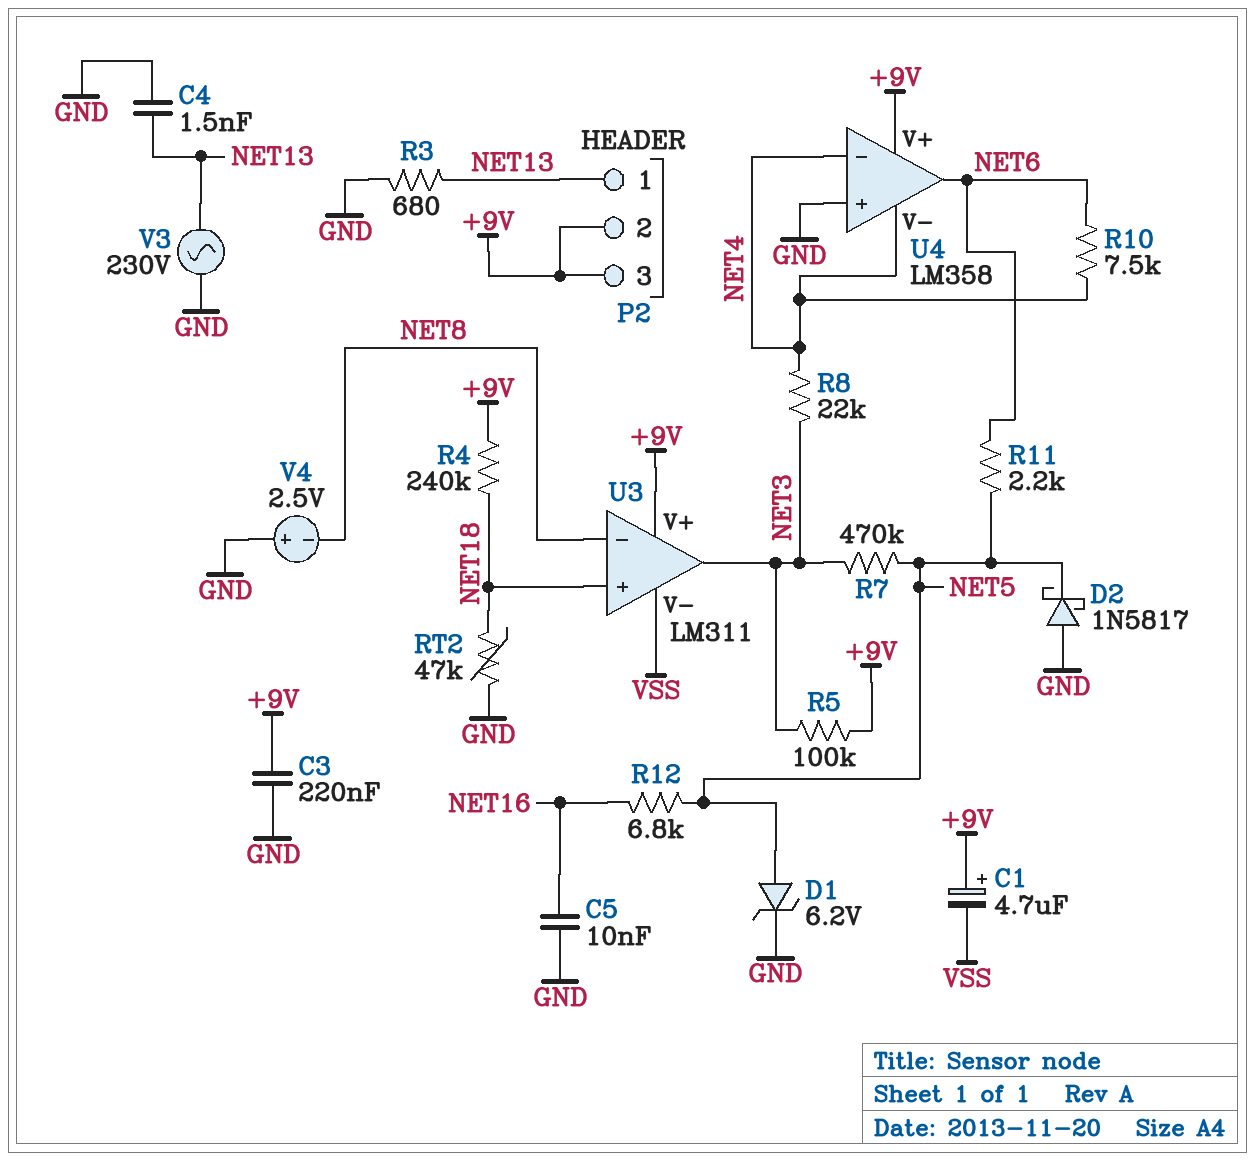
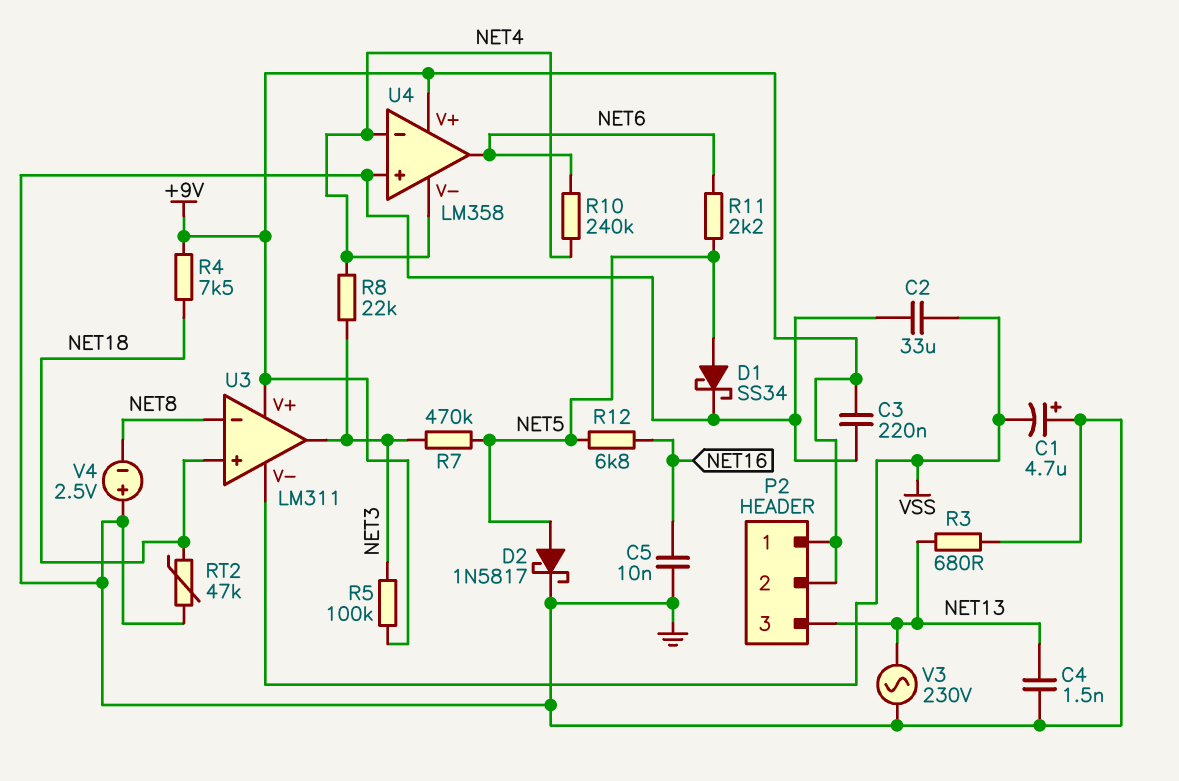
C1: 4.7uF (plus +9V, minus VSS) -> 4.7uF (plus GND, minus VSS)
C2: none -> 33uF (GND, VSS)
D1: zener 6.2V (A NET5, K GND) -> schottky SS34 (A NET5, K GND)
D2: schottky 1N5817 (A GND, K NET5) -> schottky 1N5817 (A NET5, K GND)
P2 pin 1: NET13 -> +9V
P2 pin 3: +9V -> NET13
R4: 240k (+9V, NET18) -> 7.5k (+9V, NET18)
R10: 7.5k (NET4, NET6) -> 240k (NET4, NET6)

